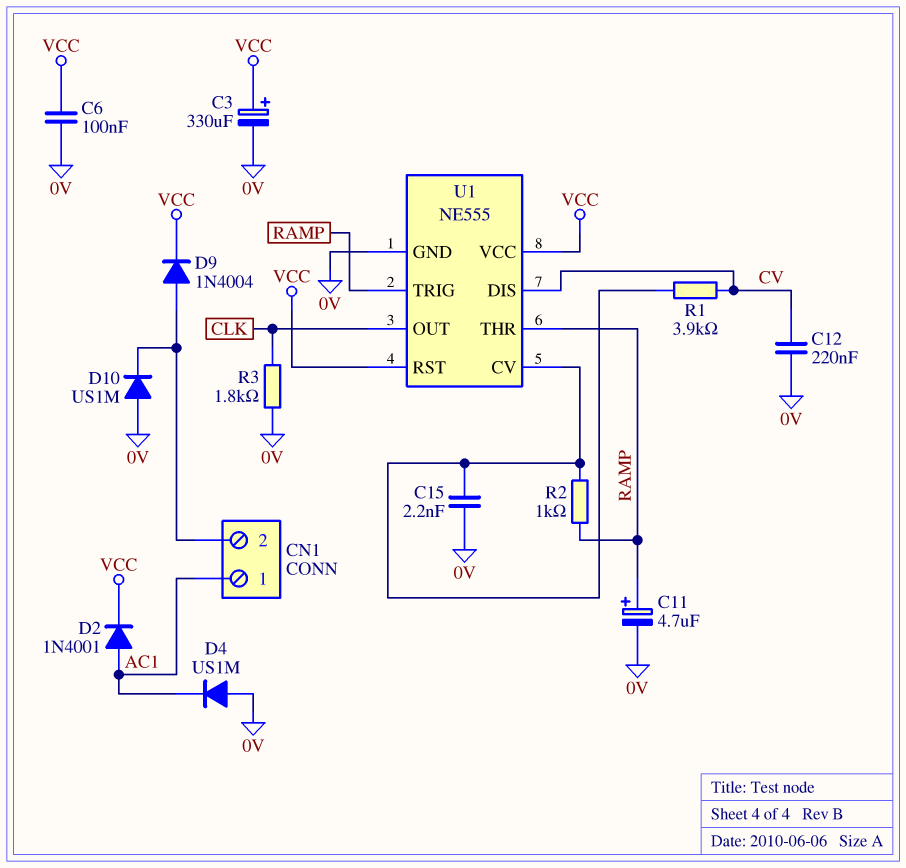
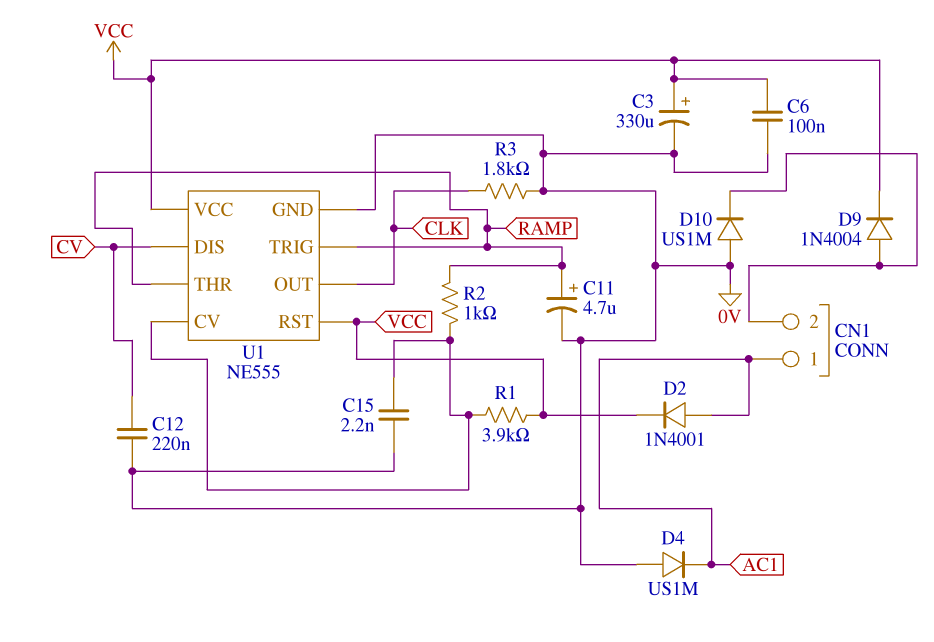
R1: 3.9k (CV, U1/CV) -> 3.9k (U1/CV, VCC)

